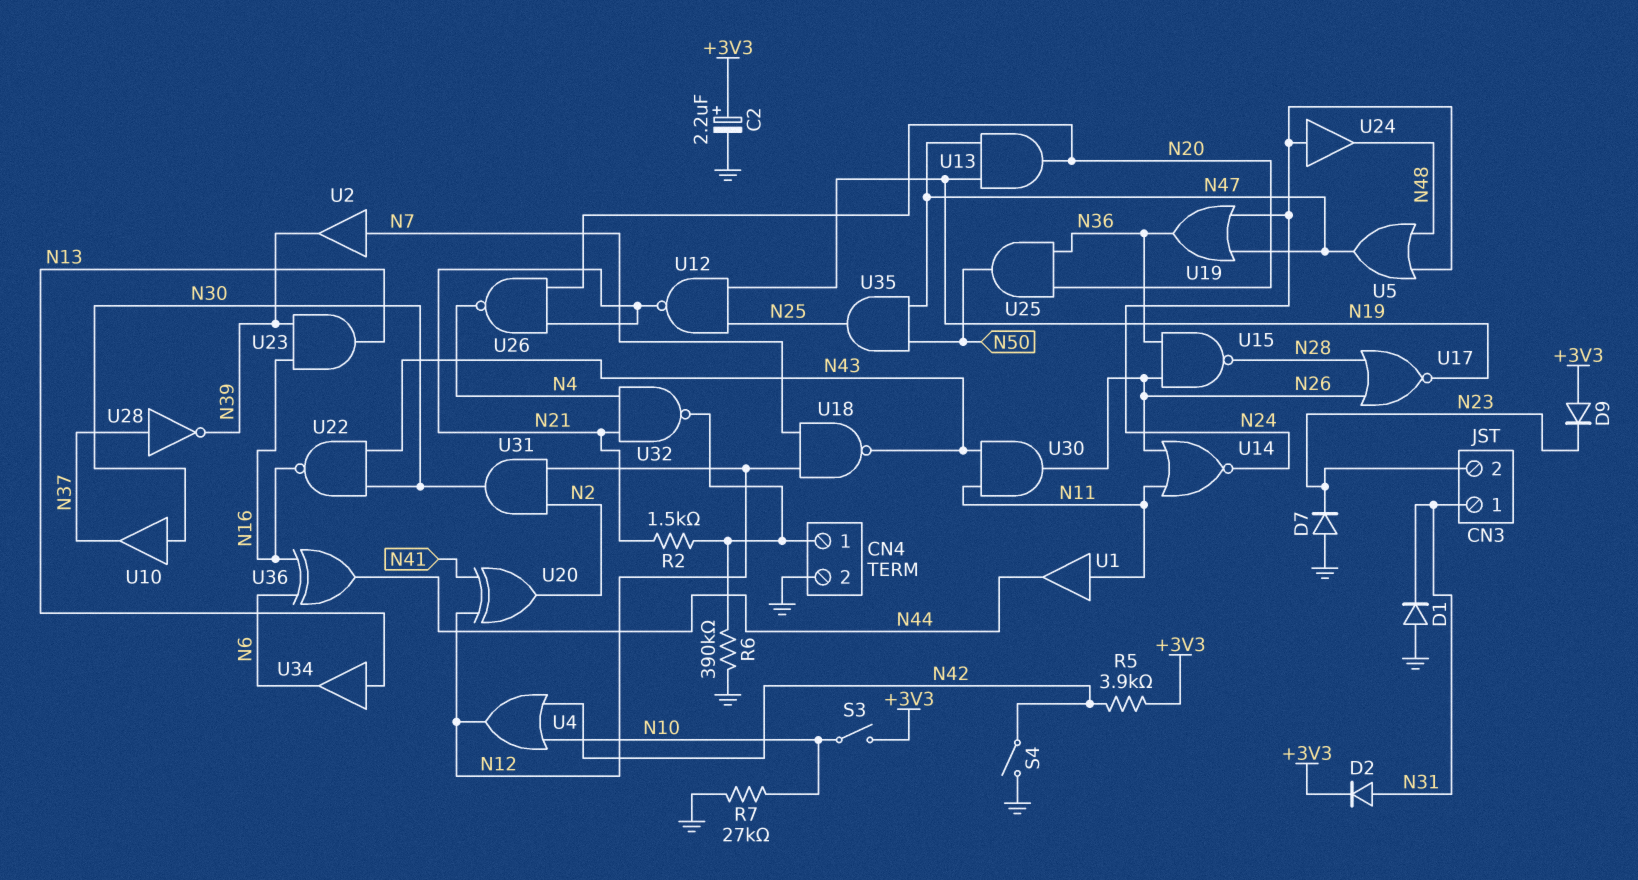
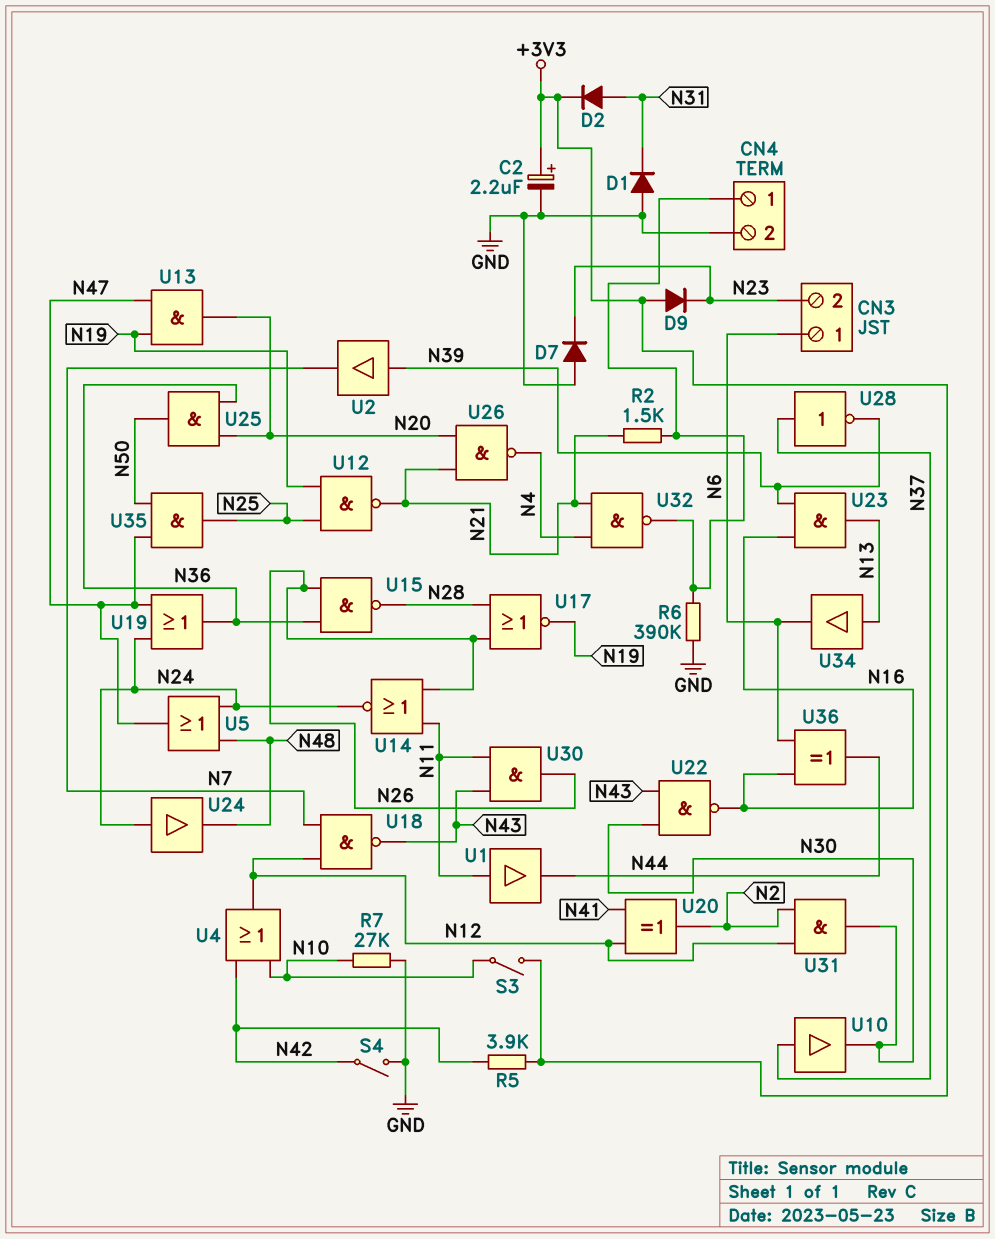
CN3 pin 1: N31 -> N6
U2: buffer (in N7, out N39) -> buffer (in N39, out N7)
U10: buffer (in N30, out N37) -> buffer (in N37, out N30)

